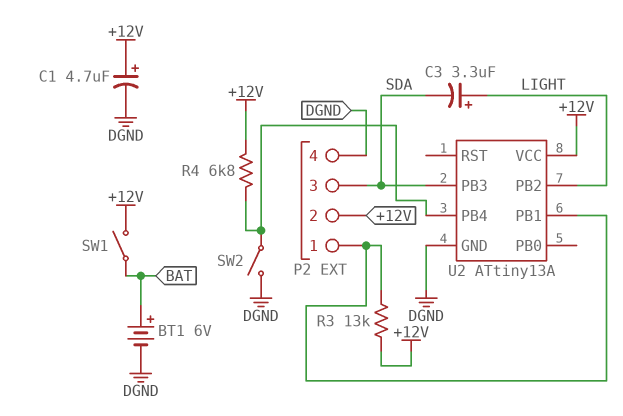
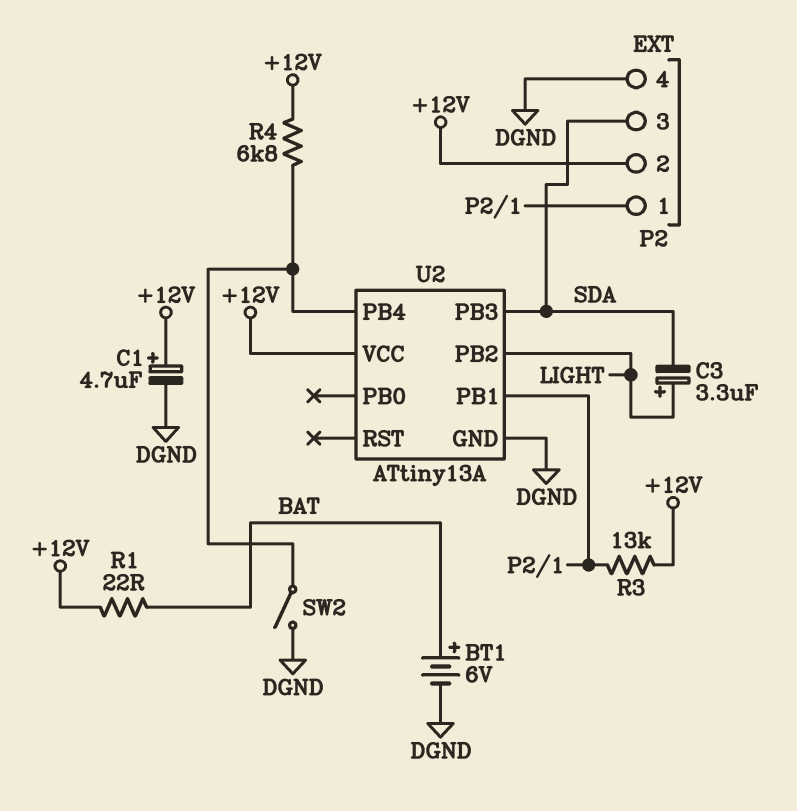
R1: none -> 22 (+12V, BAT)
SW1: switch (+12V, BAT) -> none

